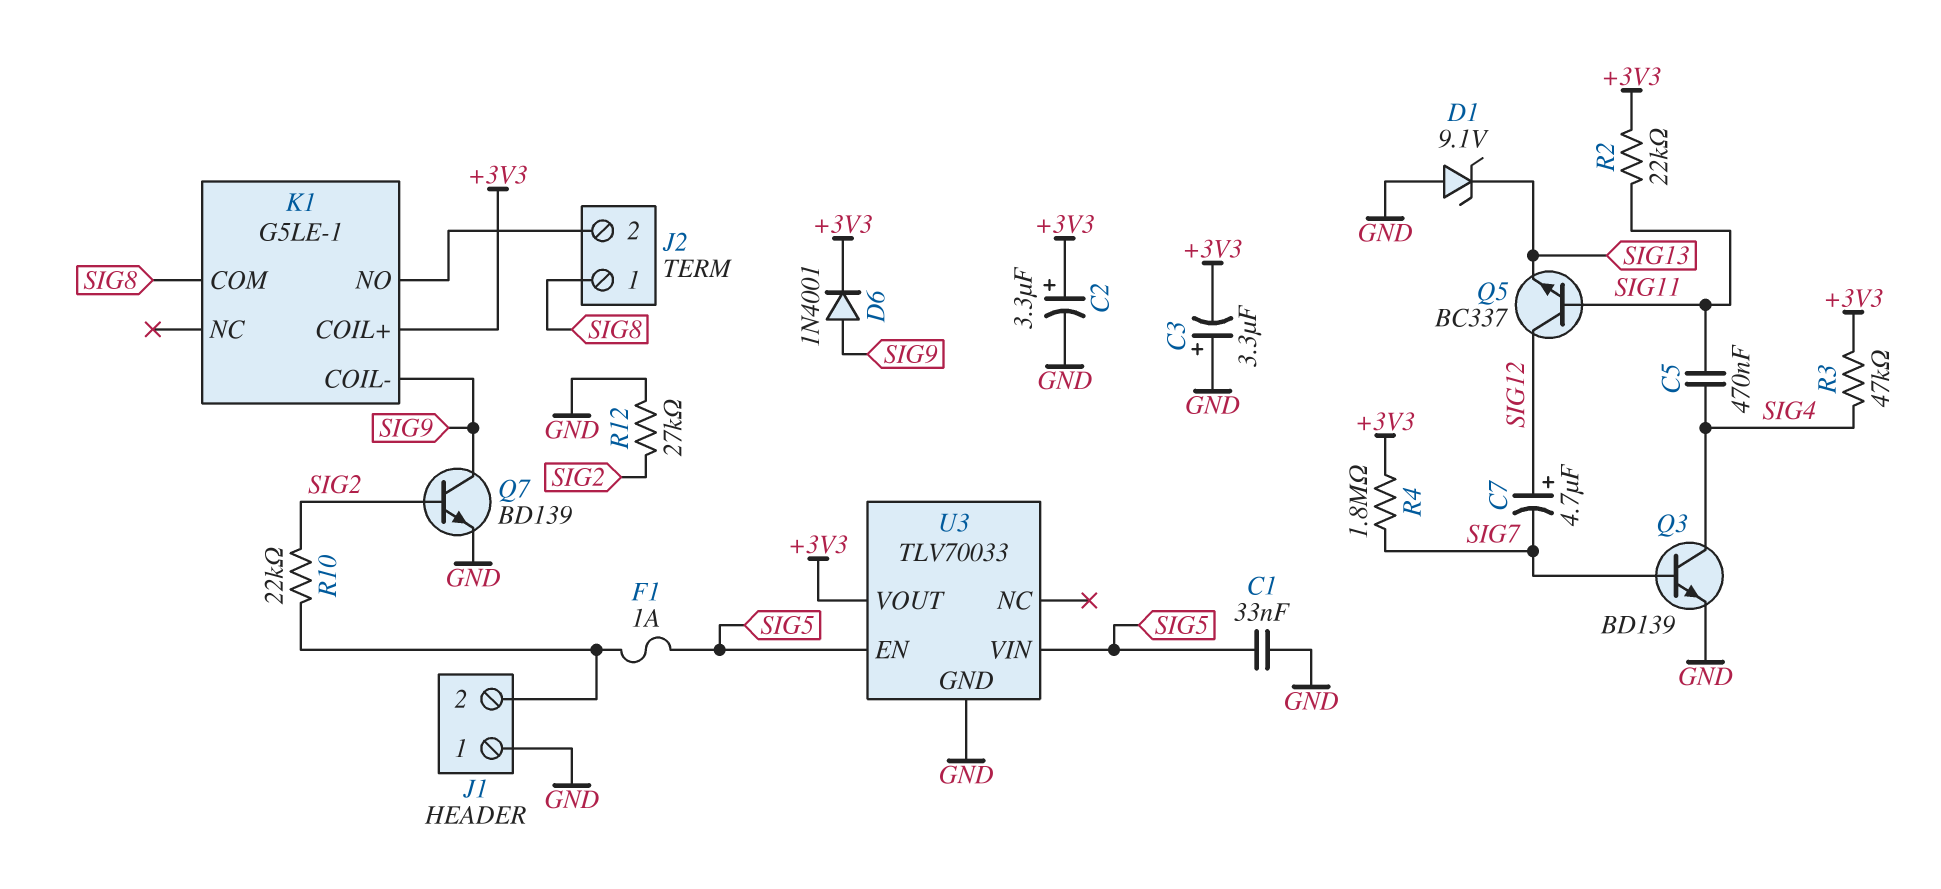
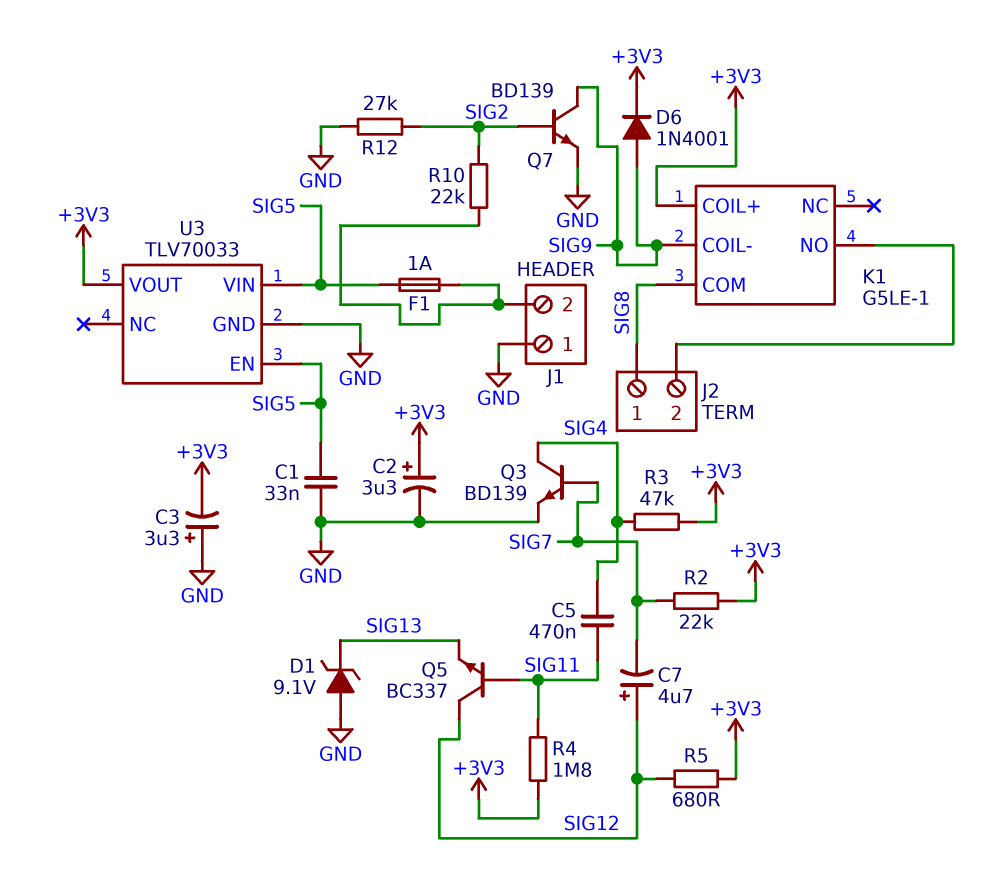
R2: 22k (+3V3, SIG11) -> 22k (+3V3, SIG7)
R4: 1.8M (+3V3, SIG7) -> 1.8M (+3V3, SIG11)
R5: none -> 680 (+3V3, SIG12)

